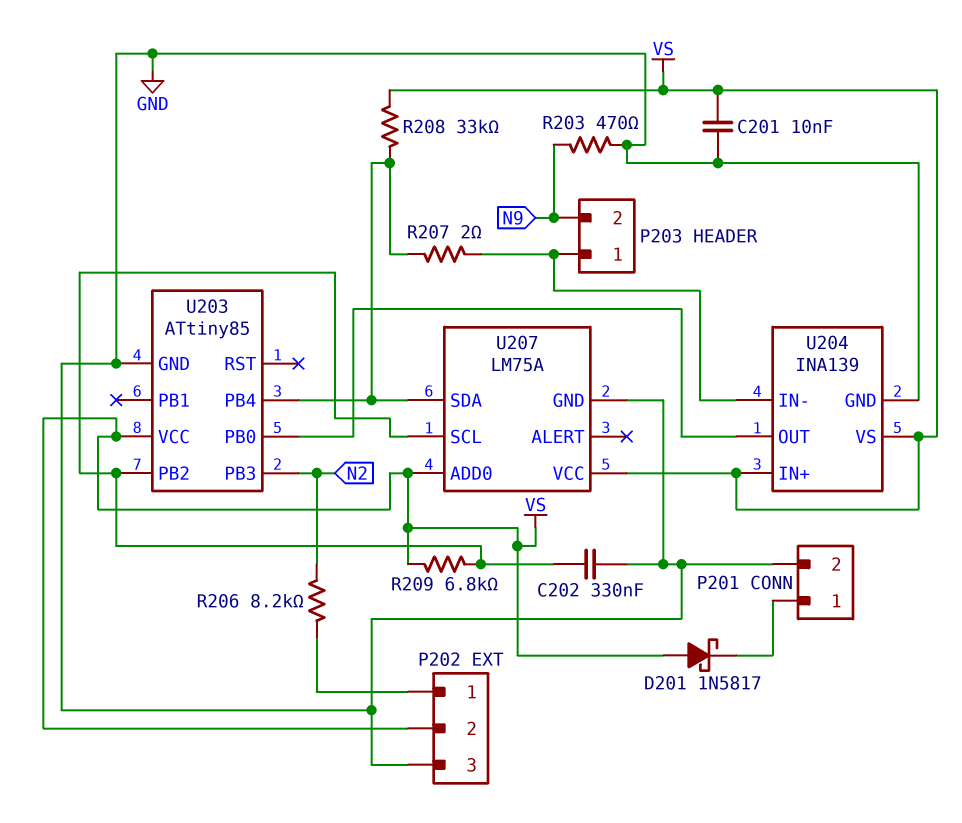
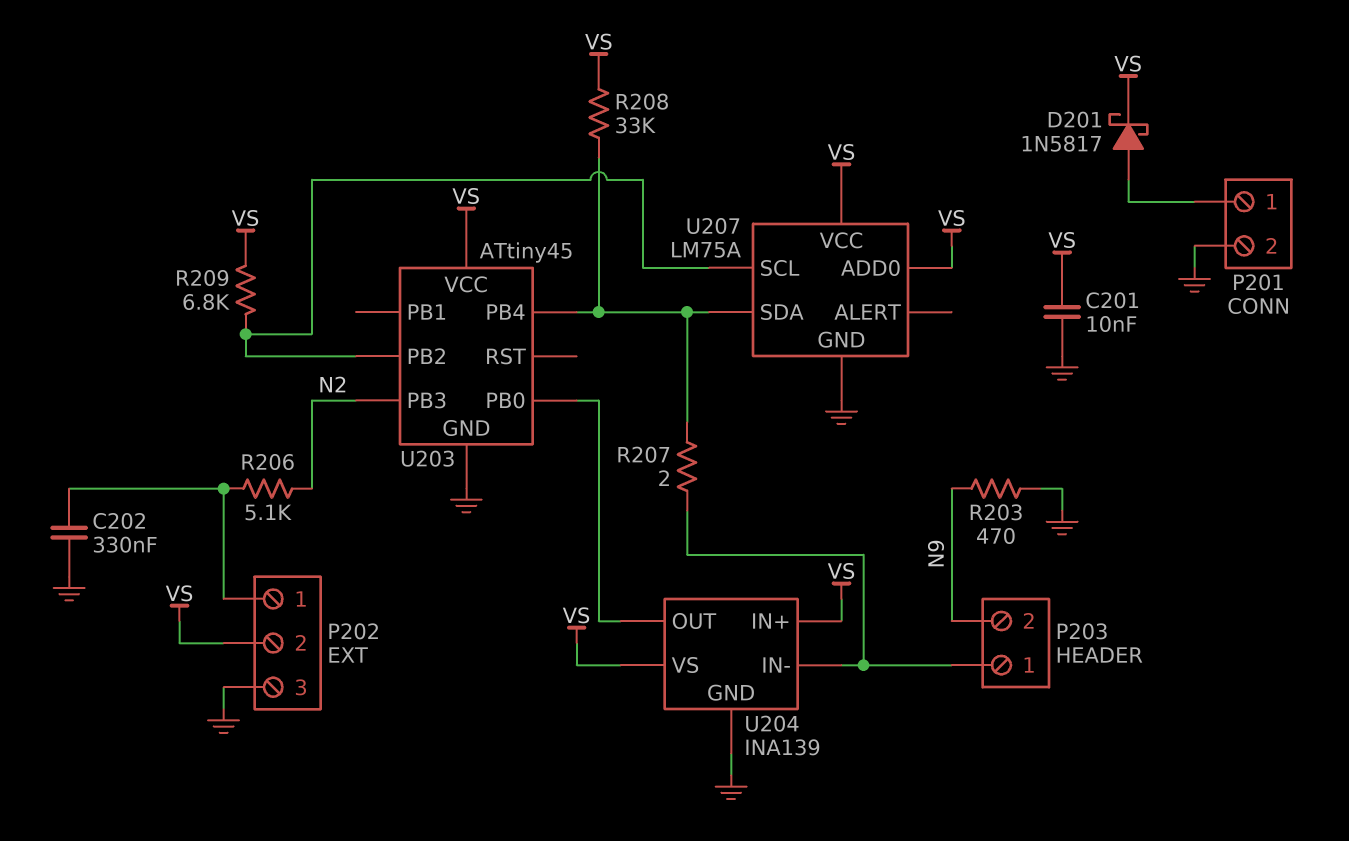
C202: 330nF (GND, U203/PB2) -> 330nF (GND, P202/1)
D201: schottky 1N5817 (A VS, K P201/1) -> schottky 1N5817 (A P201/1, K VS)
R206: 8.2k (N2, P202/1) -> 5.1k (N2, P202/1)
U203: ATtiny85 -> ATtiny45

